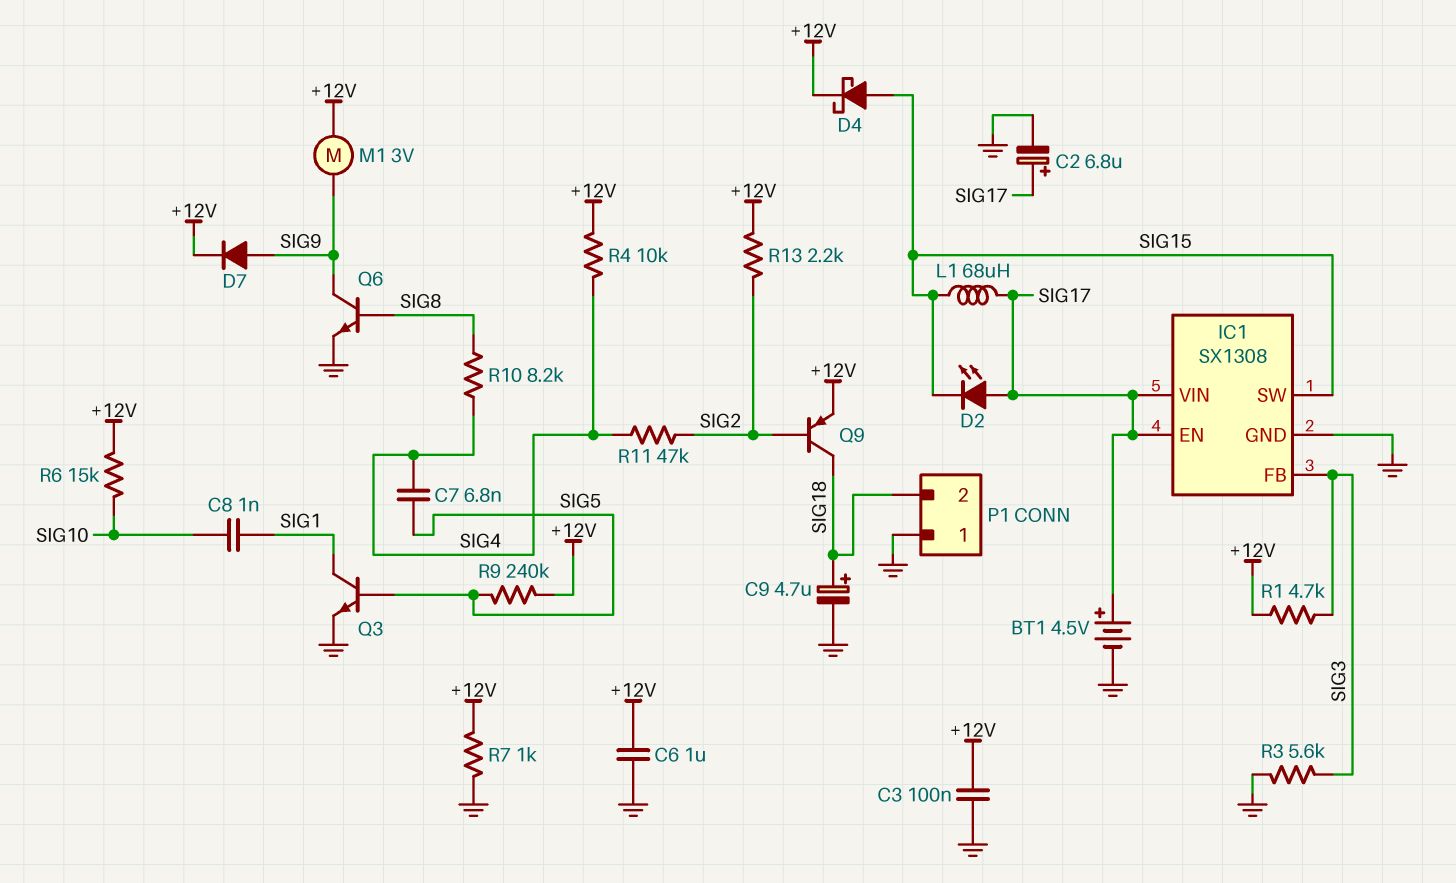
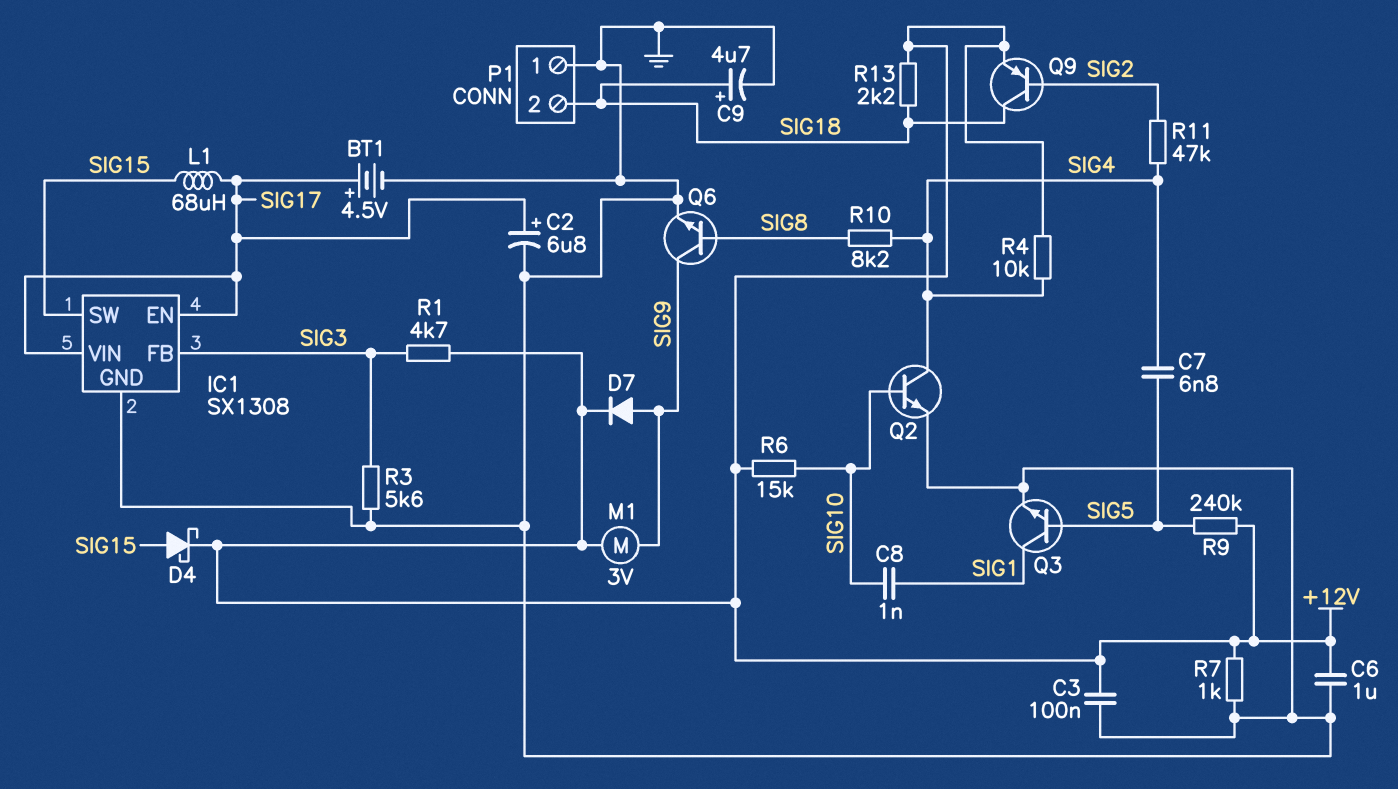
D2: LED (A SIG17, K SIG15) -> none
Q2: none -> NPN (B SIG10, C SIG4, E GND)
R13: 2.2k (+12V, SIG2) -> 2.2k (+12V, SIG18)

